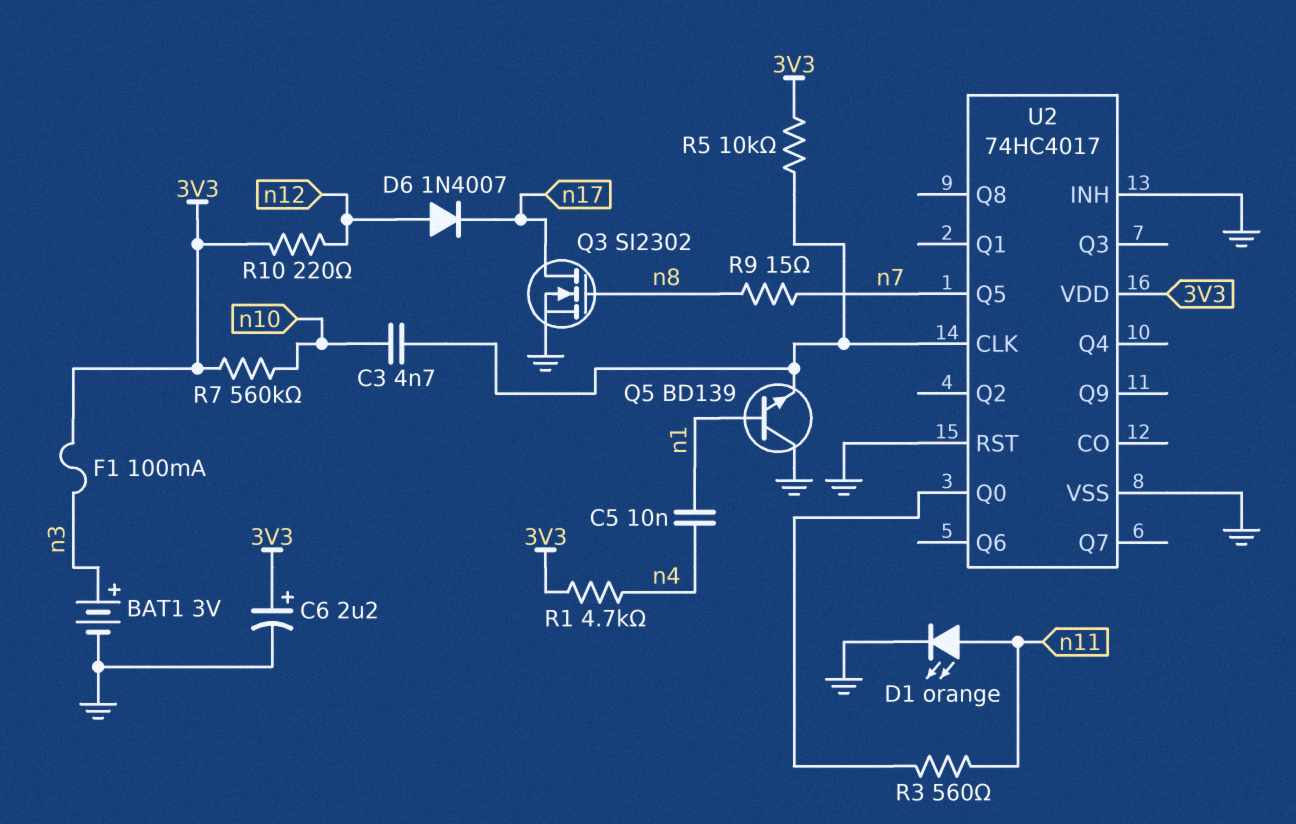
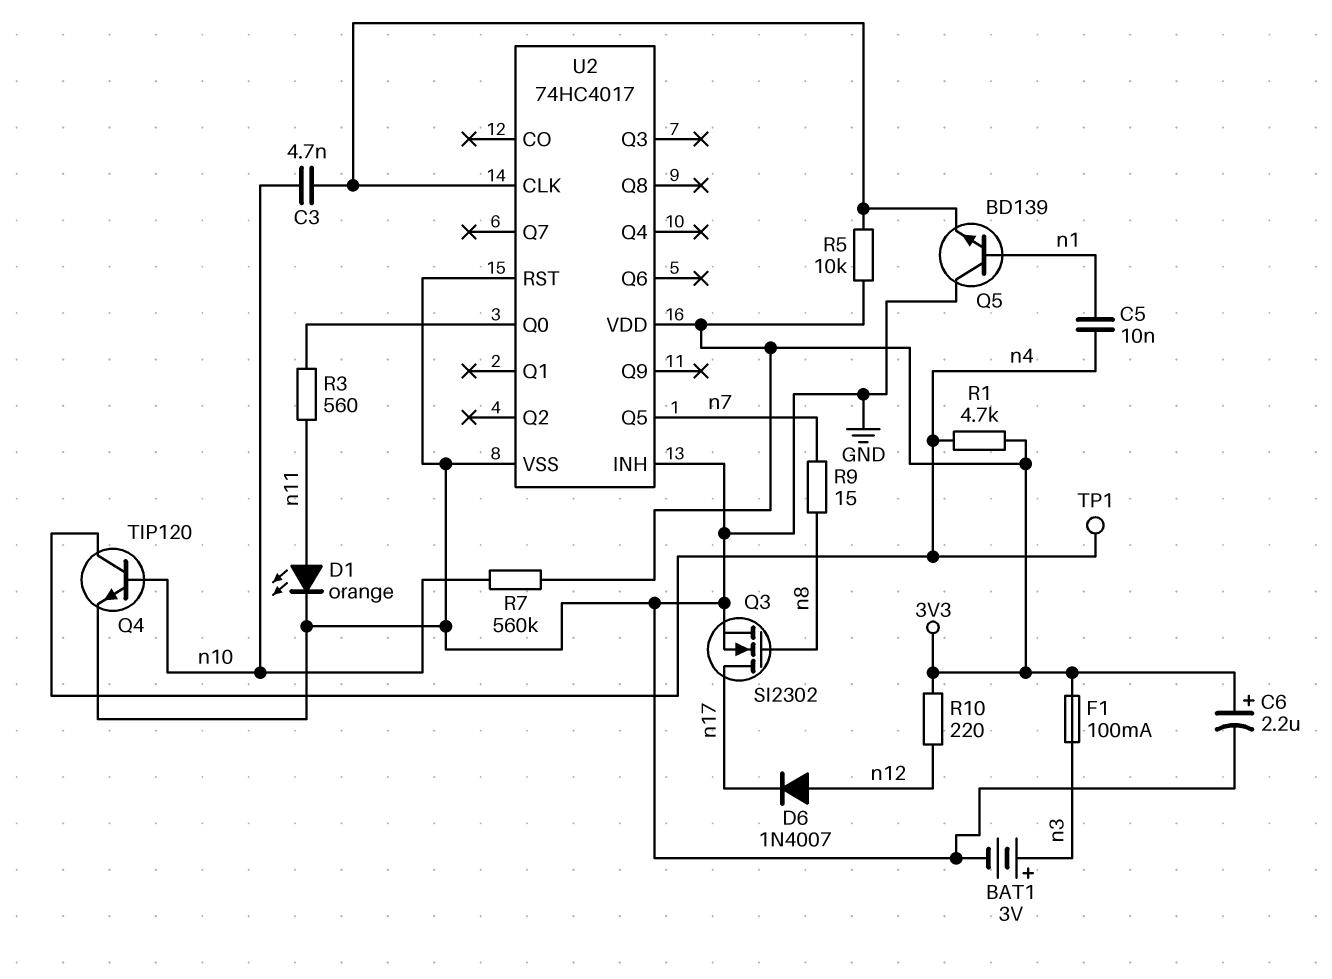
Q4: none -> NPN TIP120 (B n10, C n4, E GND)
TP1: none -> test point (n4)

